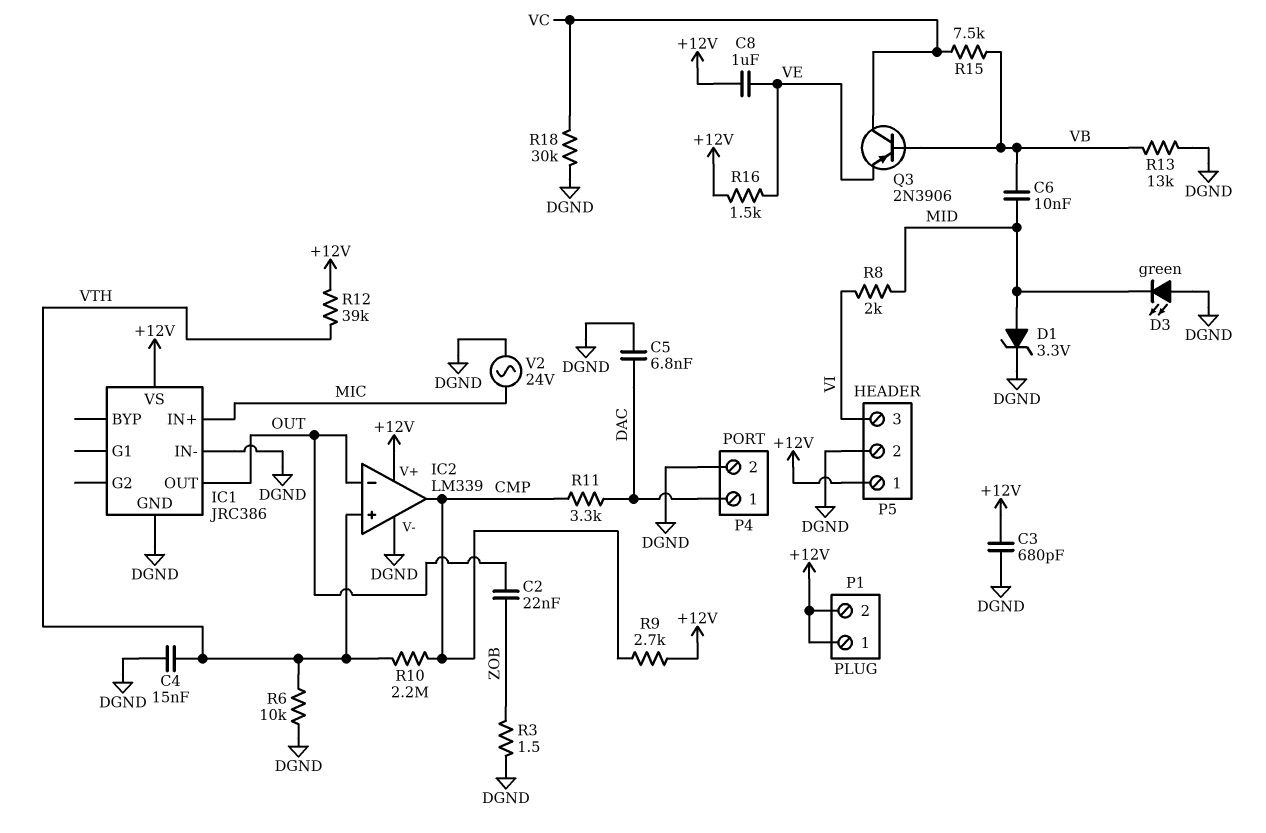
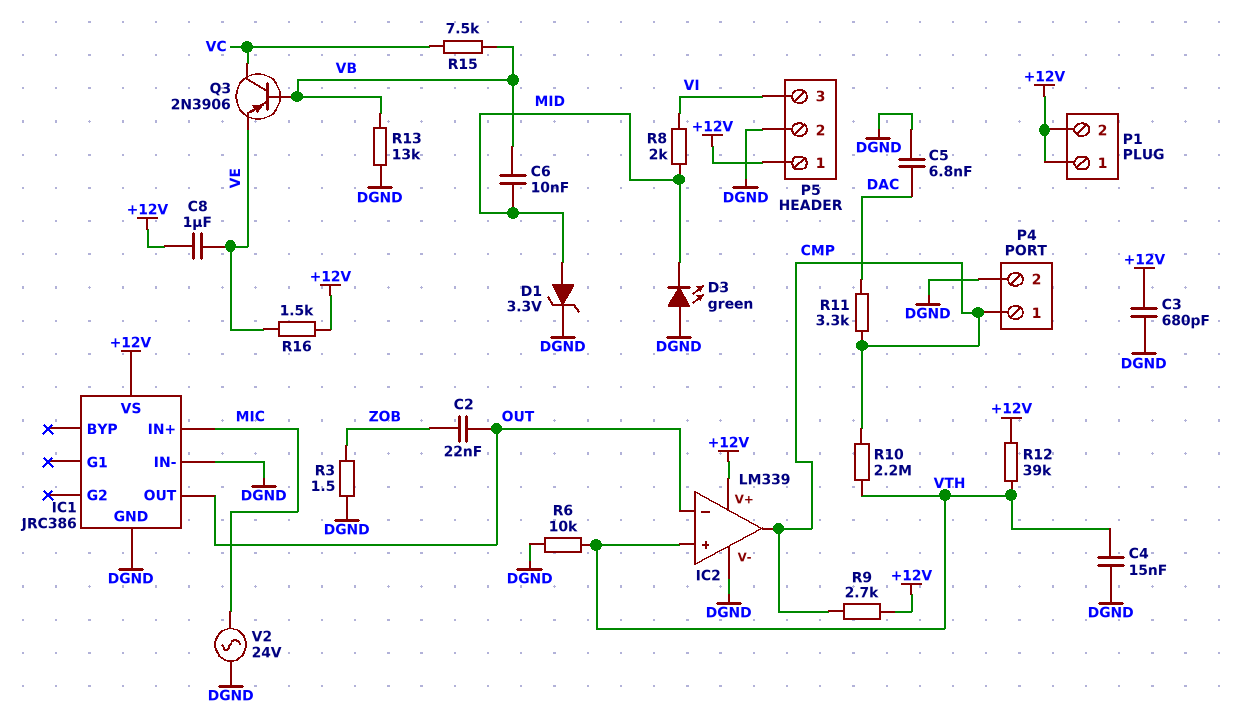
P4 pin 1: DAC -> CMP
R18: 30k (DGND, VC) -> none

